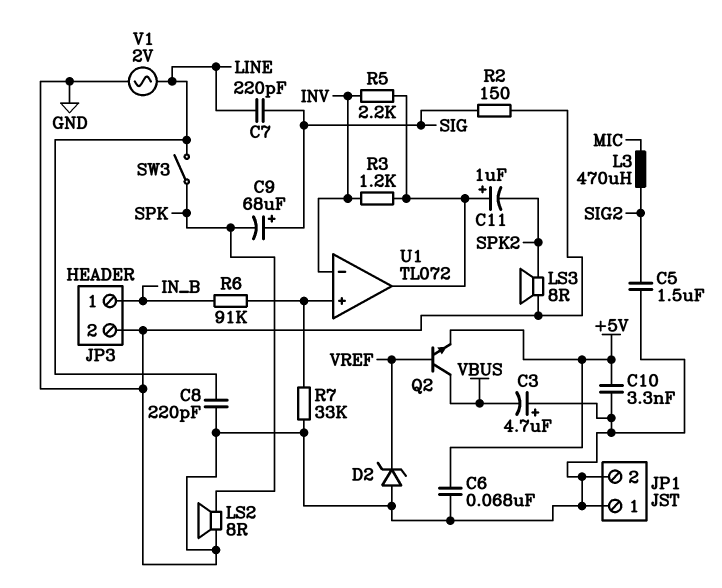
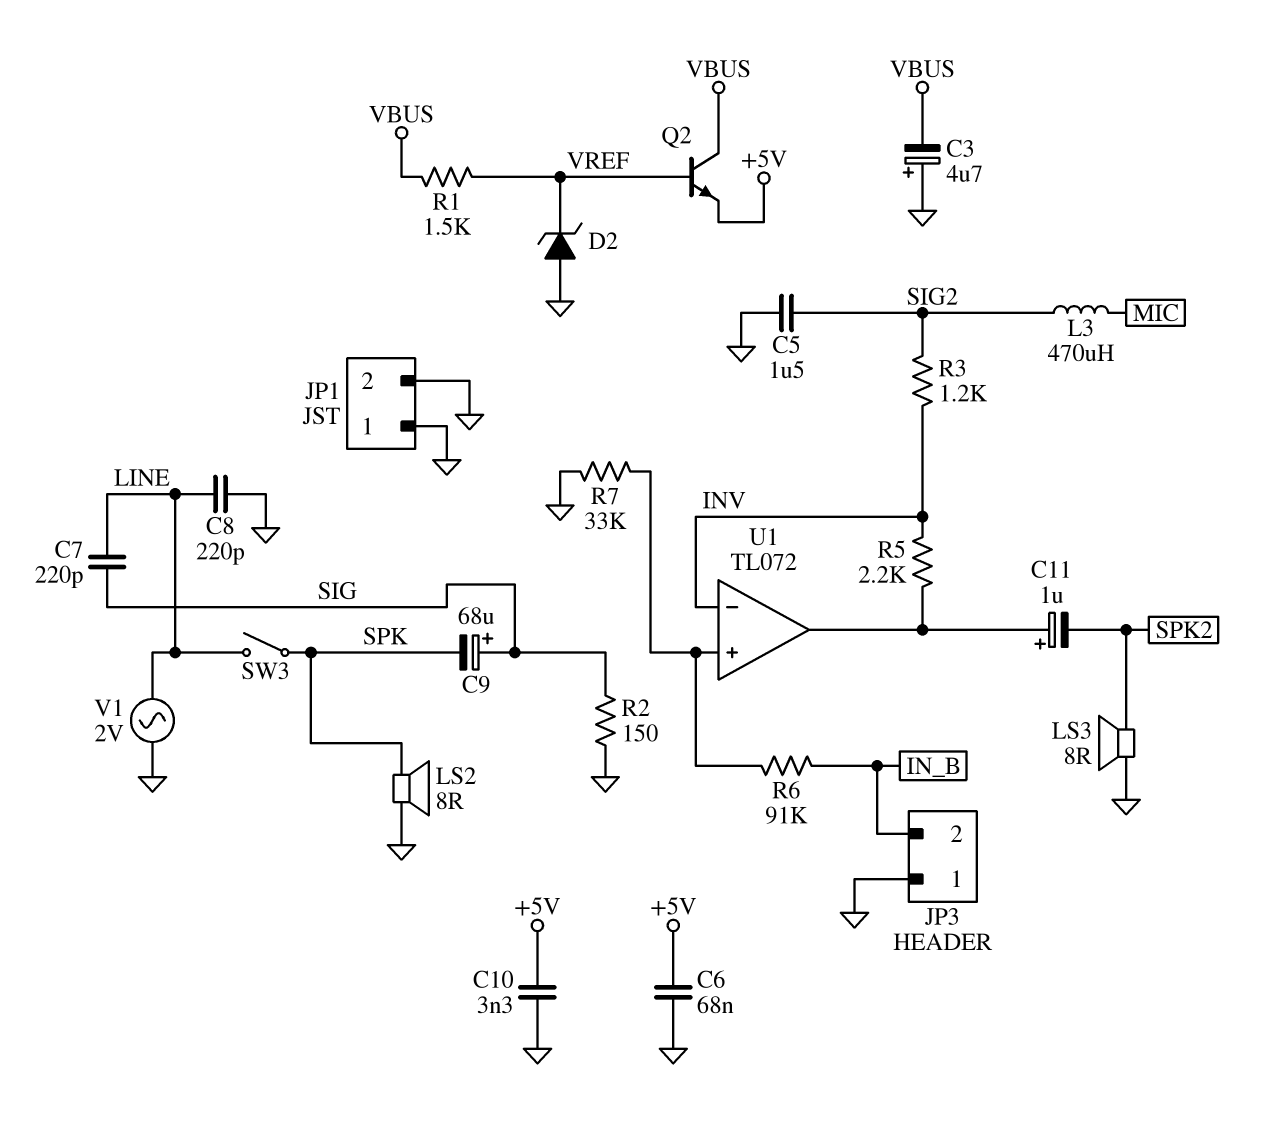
JP3 pin 1: IN_B -> GND
JP3 pin 2: GND -> IN_B
R1: none -> 1.5k (VBUS, VREF)
R3: 1.2k (INV, U1/out) -> 1.2k (INV, SIG2)

